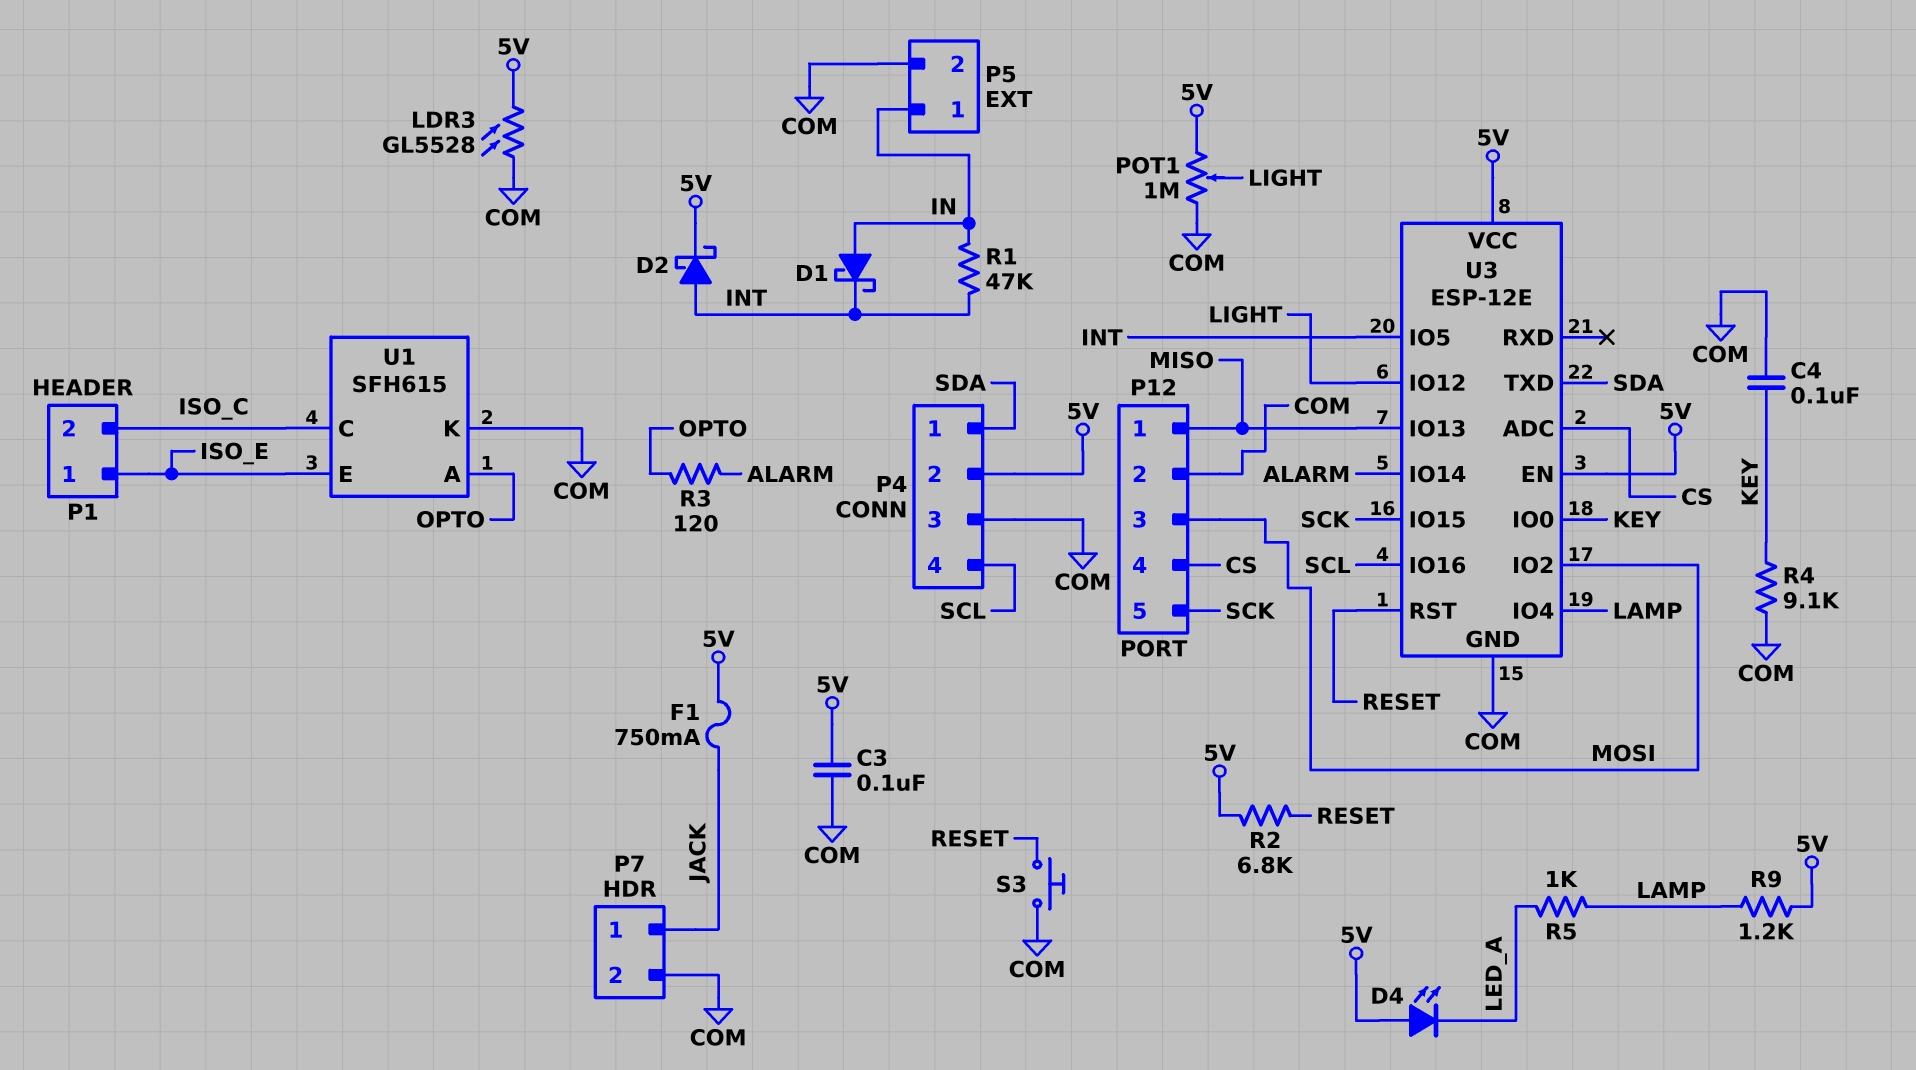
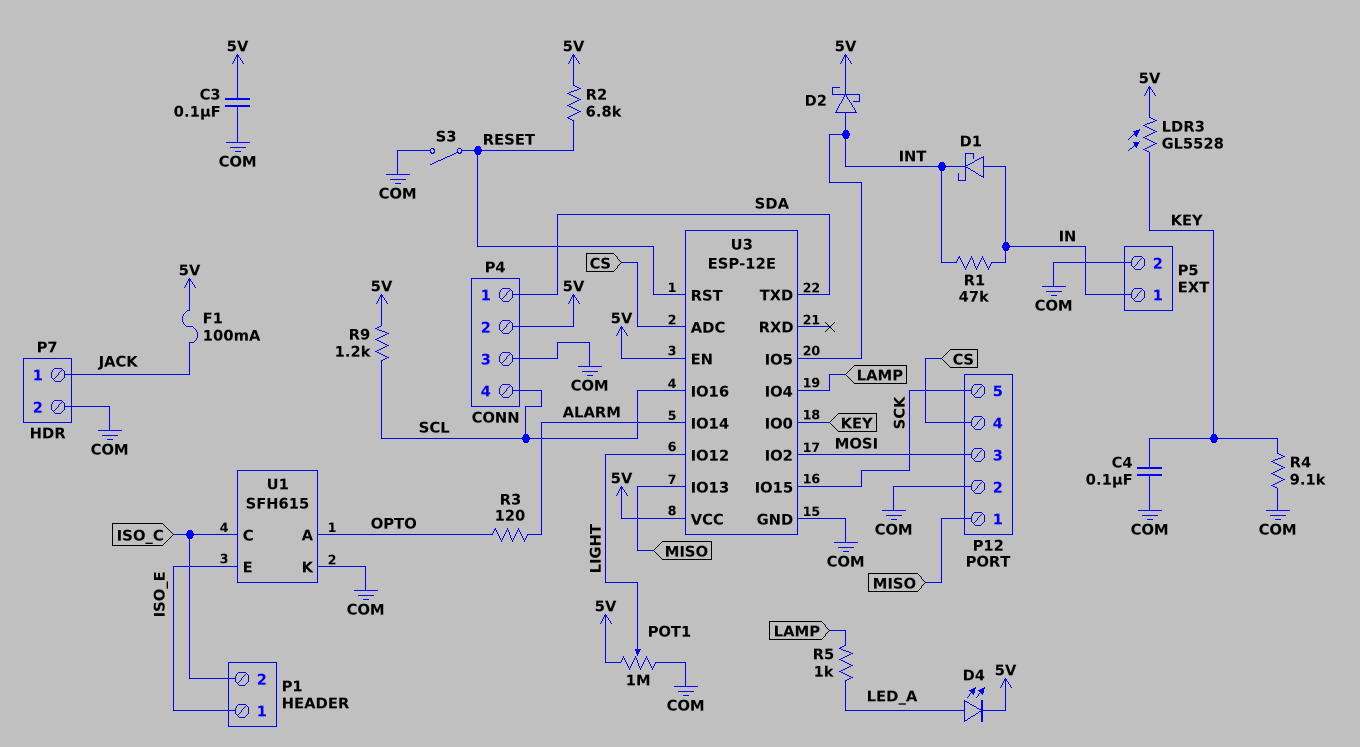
D4: LED (A 5V, K LED_A) -> LED (A LED_A, K 5V)
F1: 750mA (5V, JACK) -> 100mA (5V, JACK)
LDR3: GL5528 (5V, COM) -> GL5528 (5V, KEY)
R9: 1.2k (5V, LAMP) -> 1.2k (5V, SCL)
S3: button (COM, RESET) -> switch (COM, RESET)

